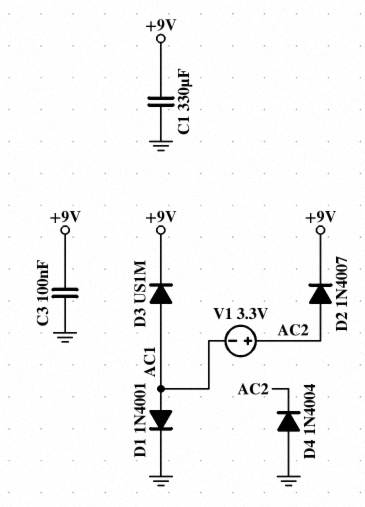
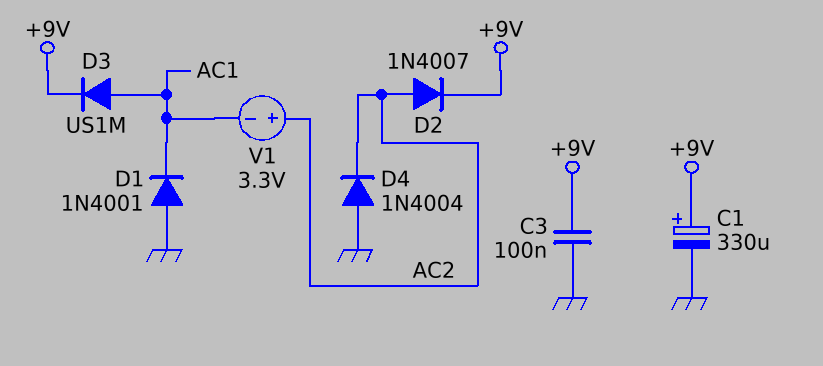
C1: 330uF (+9V, GND) -> 330uF (plus +9V, minus GND)
D1: diode 1N4001 (A AC1, K GND) -> diode 1N4001 (A GND, K AC1)

